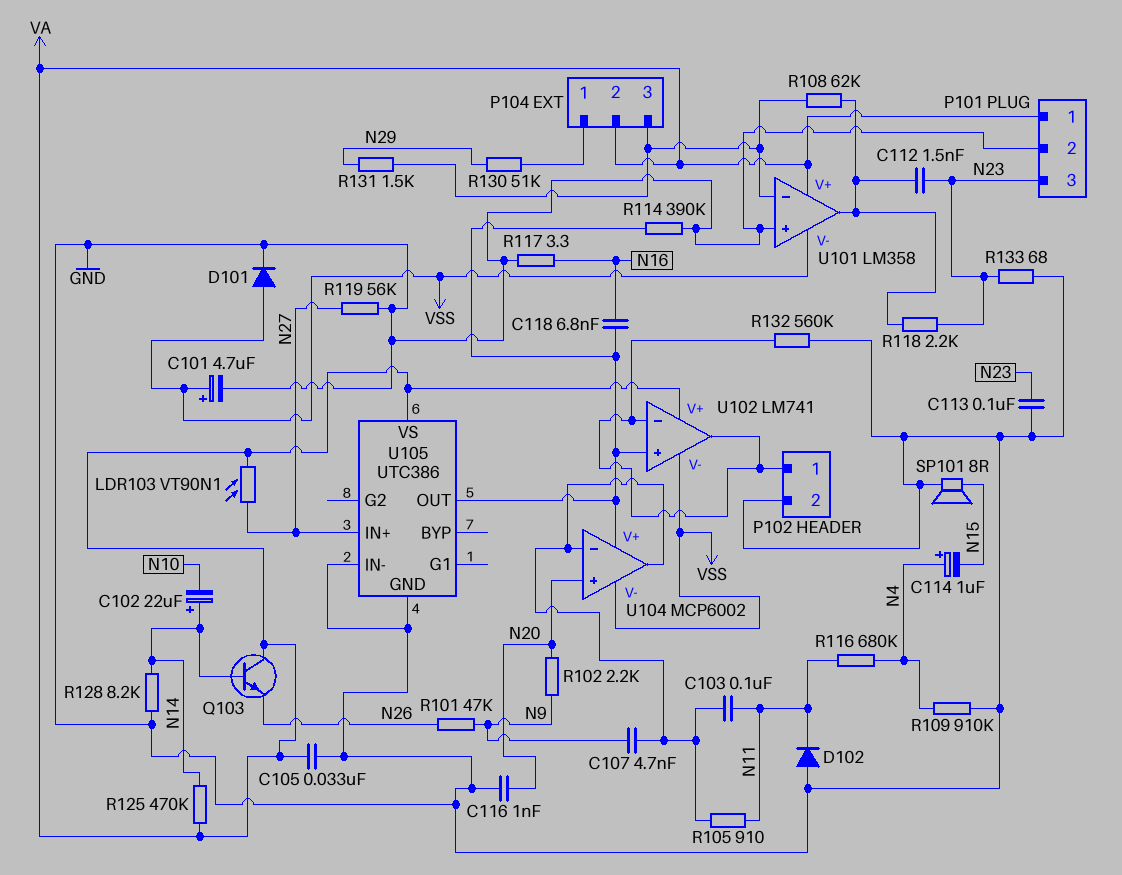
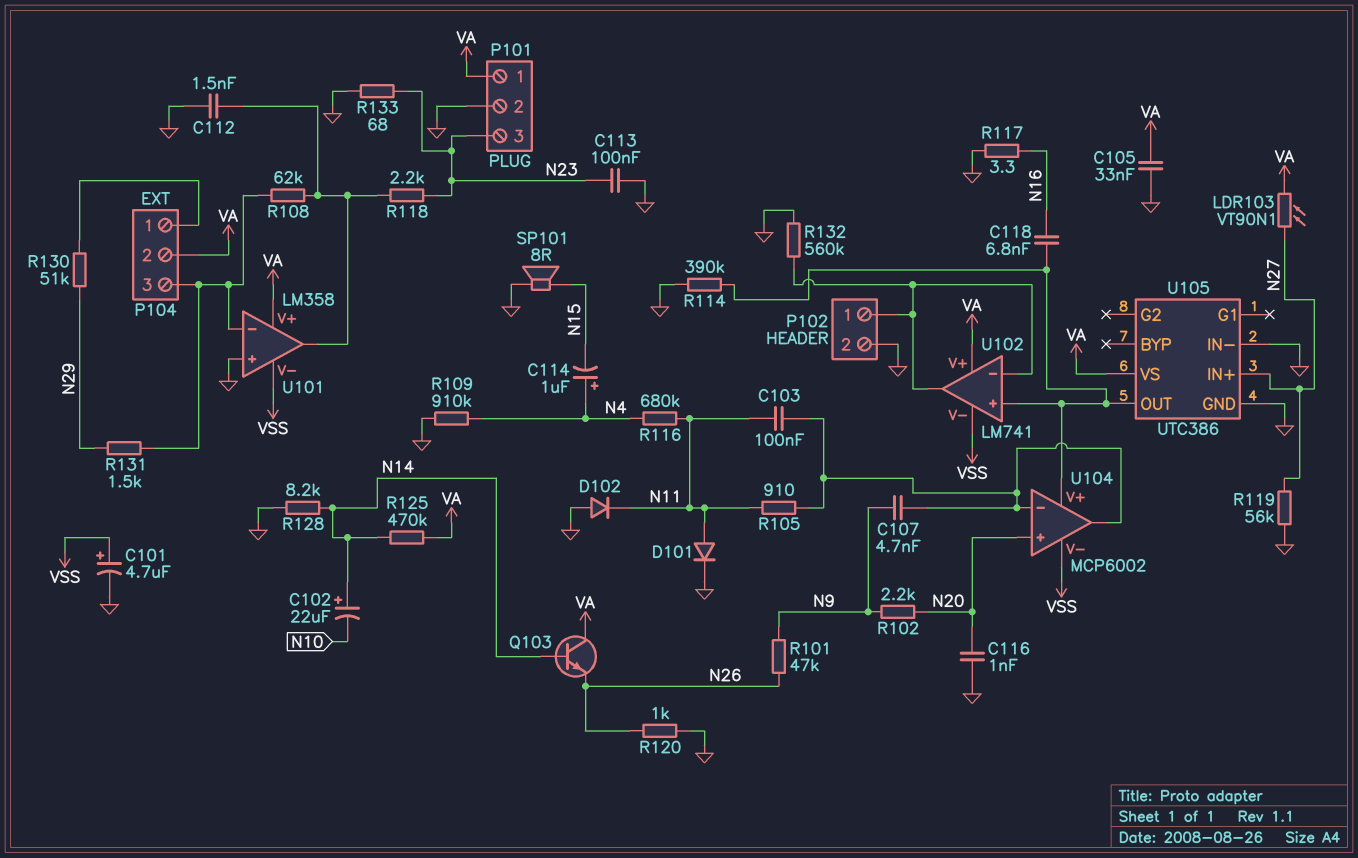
C112: 1.5nF (N23, U101/out) -> 1.5nF (GND, U101/out)
D101: diode (A VSS, K GND) -> diode (A N11, K GND)
R120: none -> 1k (GND, N26)

